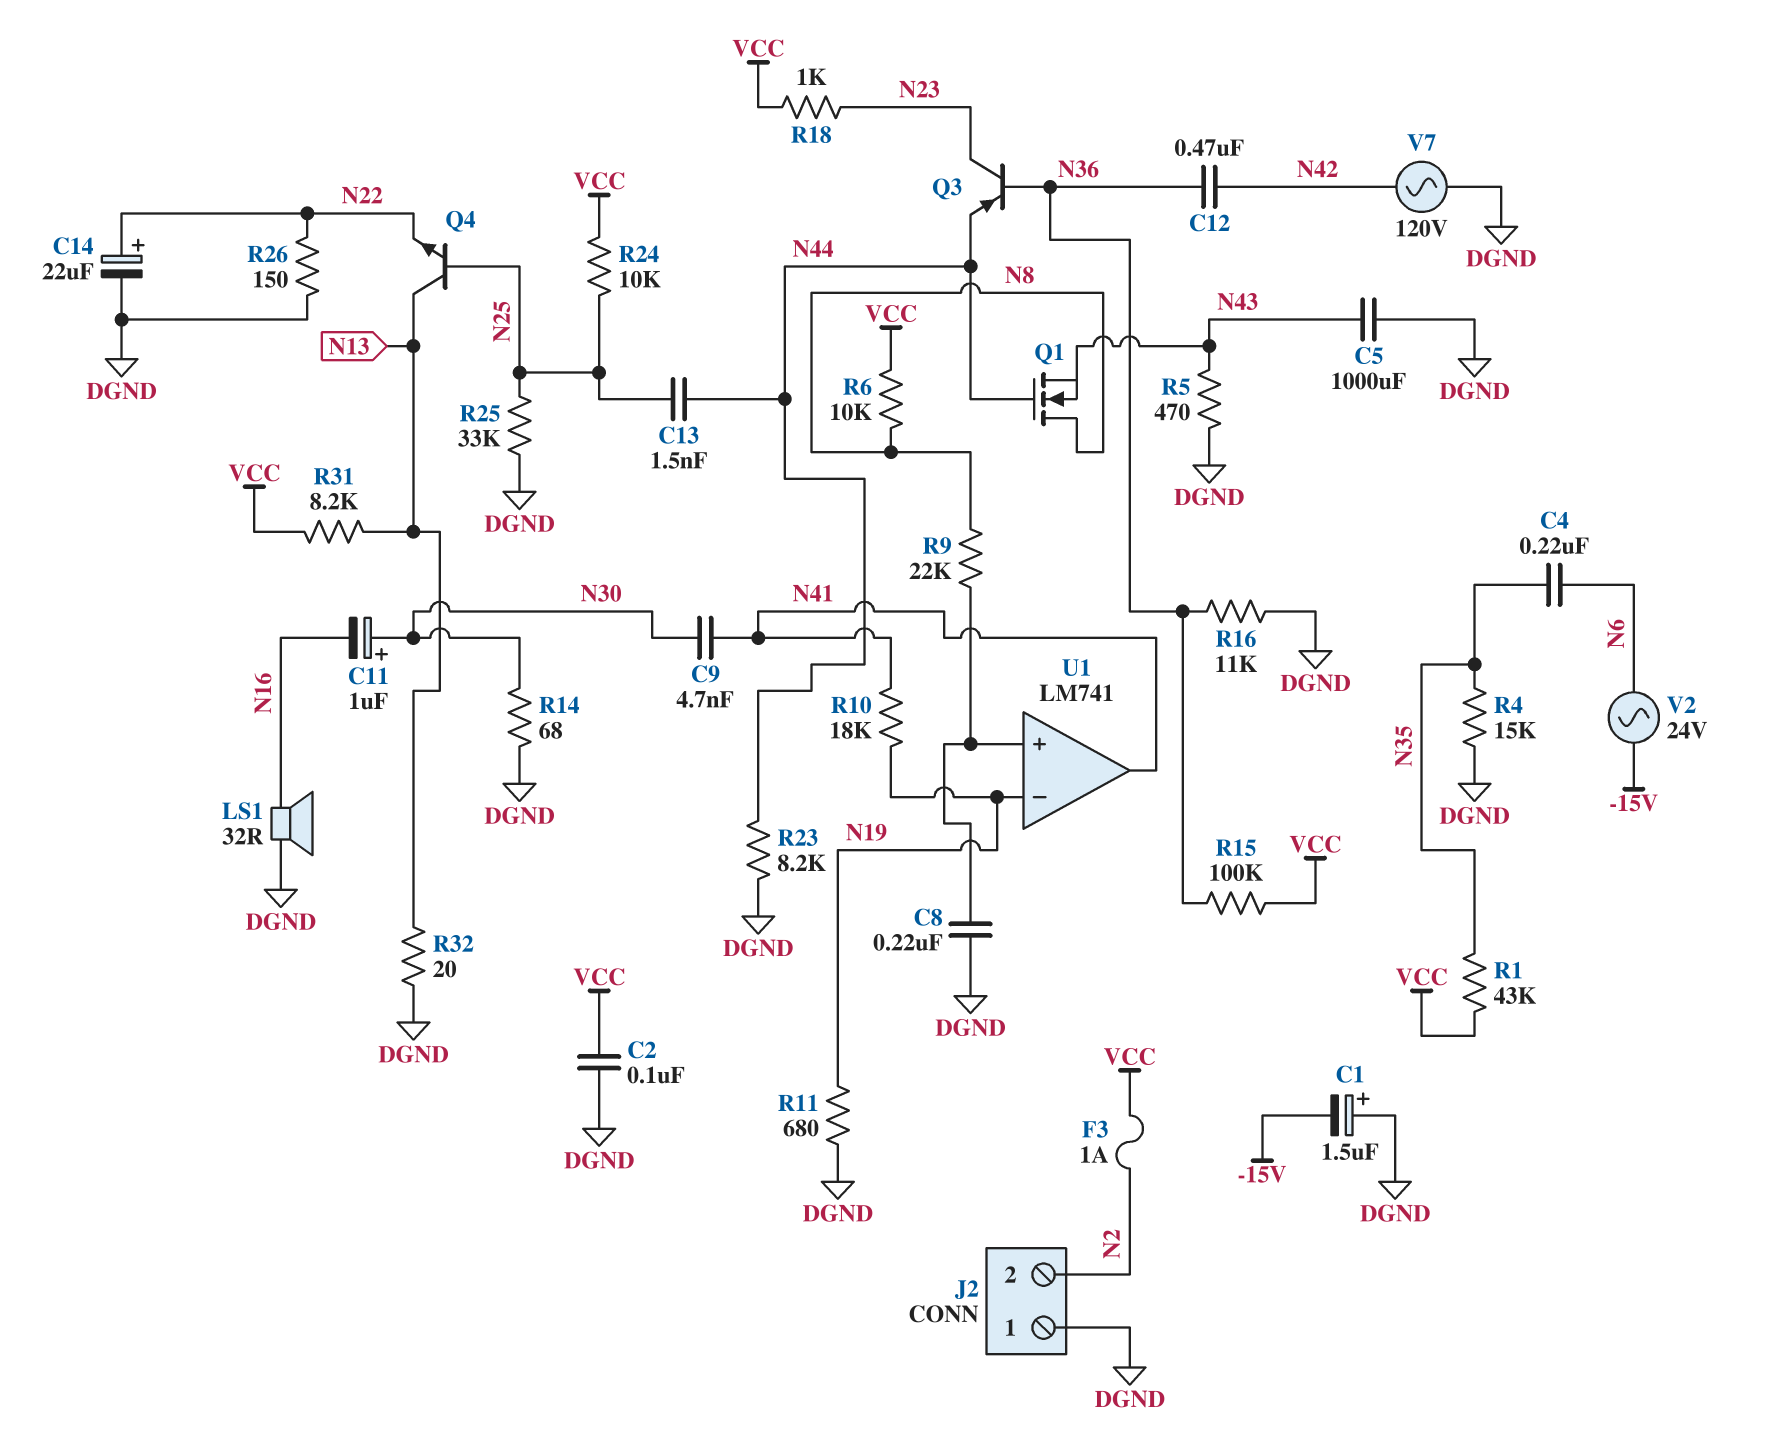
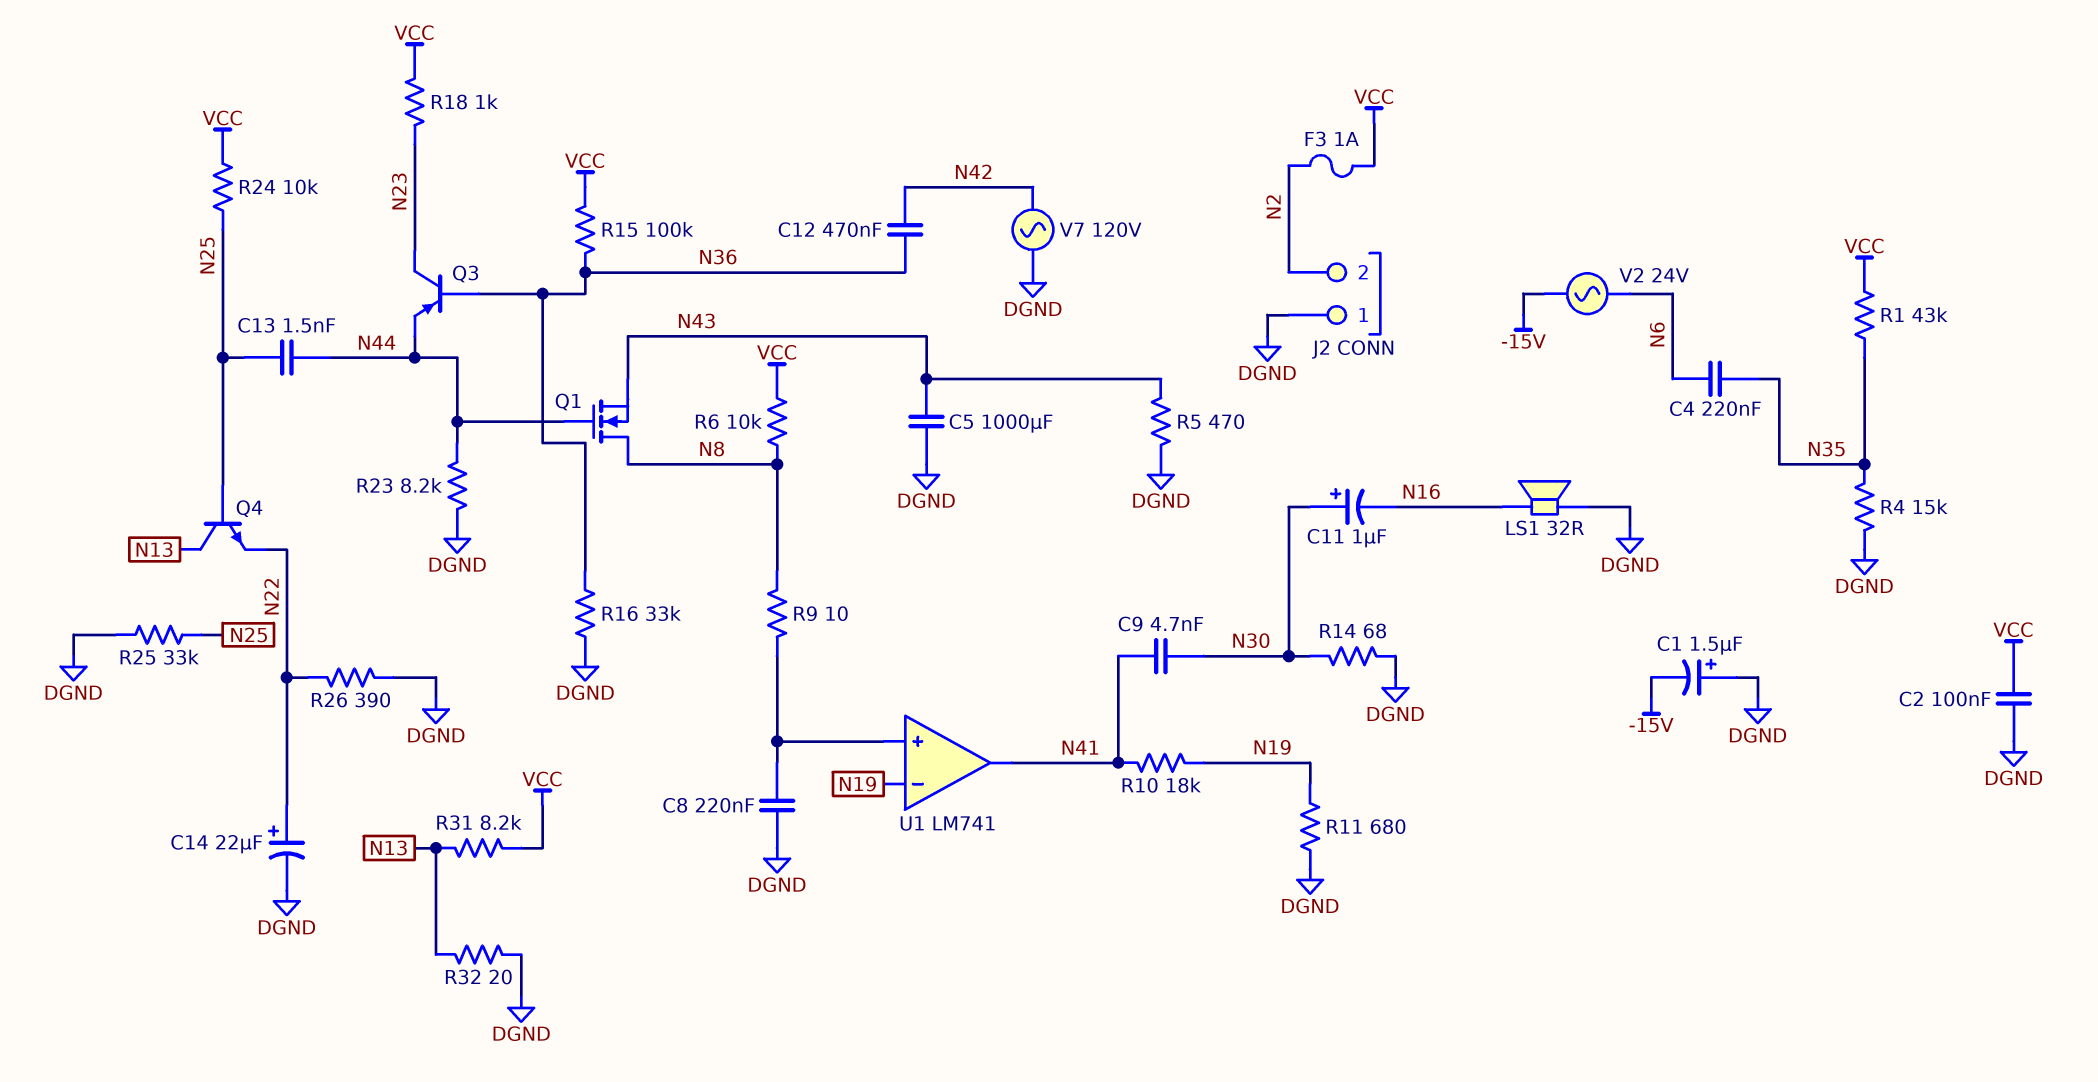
R9: 22k (N8, U1/in+) -> 10 (N8, U1/in+)
R16: 11k (DGND, N36) -> 33k (DGND, N36)
R26: 150 (DGND, N22) -> 390 (DGND, N22)

